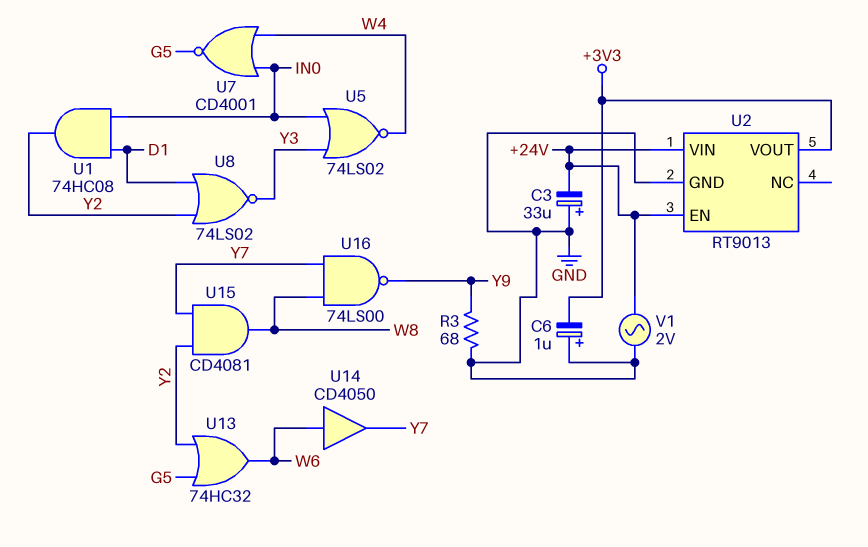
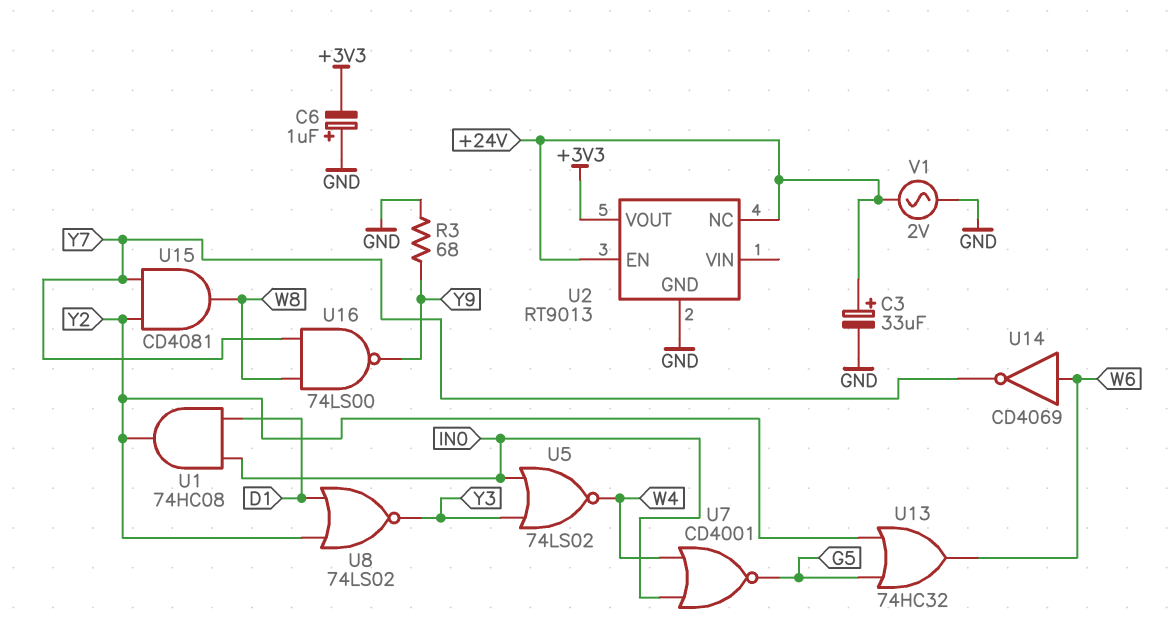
C3: 33uF (plus GND, minus +24V) -> 33uF (plus +24V, minus GND)
U2 pin NC: none -> +24V
U2 pin VIN: +24V -> none
U14: buffer CD4050 (in W6, out Y7) -> NOT CD4069 (in W6, out Y7)

